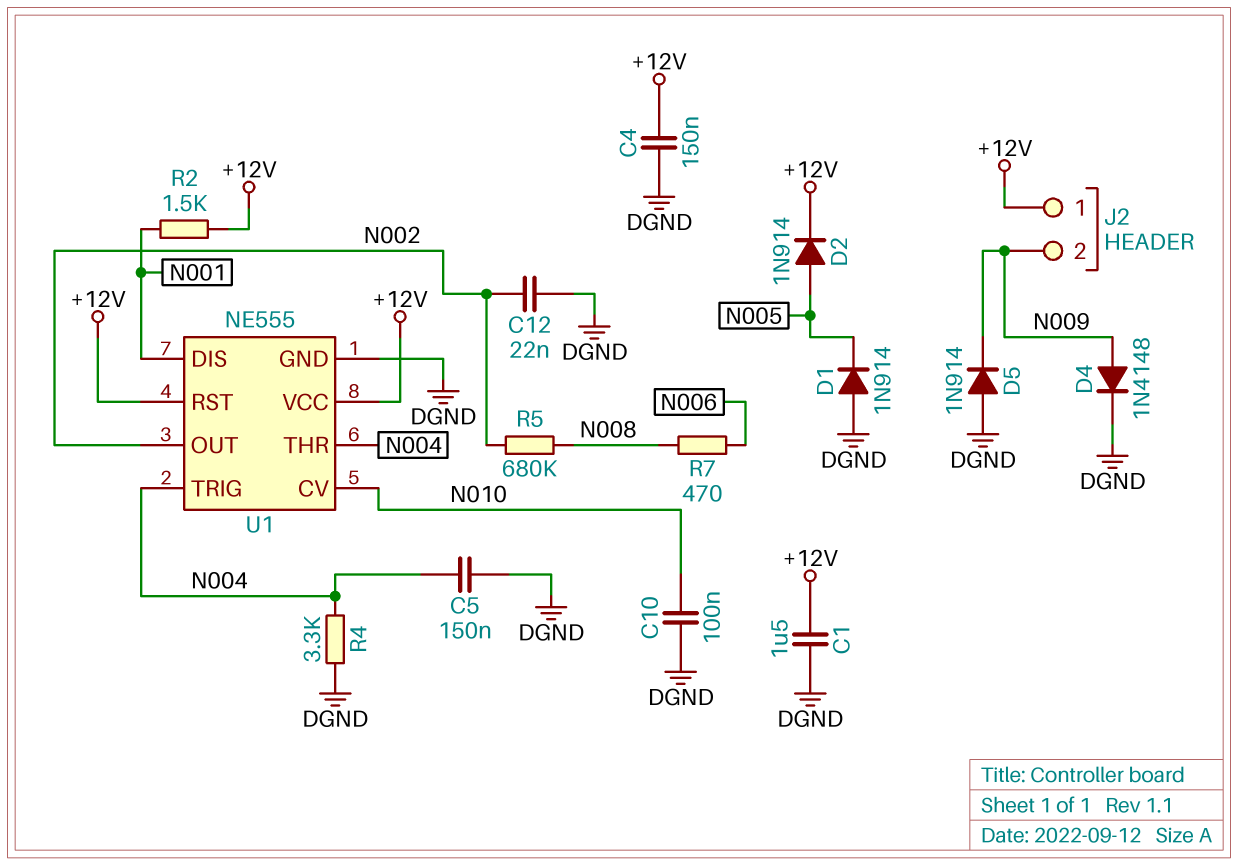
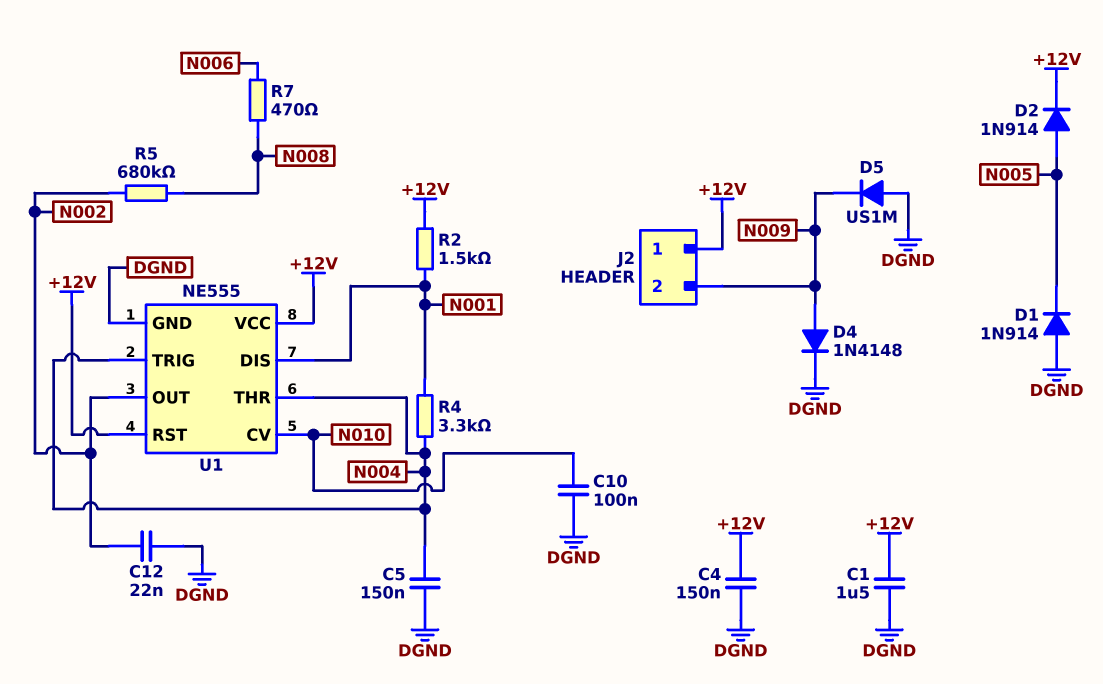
D5: diode 1N914 (A DGND, K N009) -> diode US1M (A DGND, K N009)
R4: 3.3k (DGND, N004) -> 3.3k (N001, N004)

